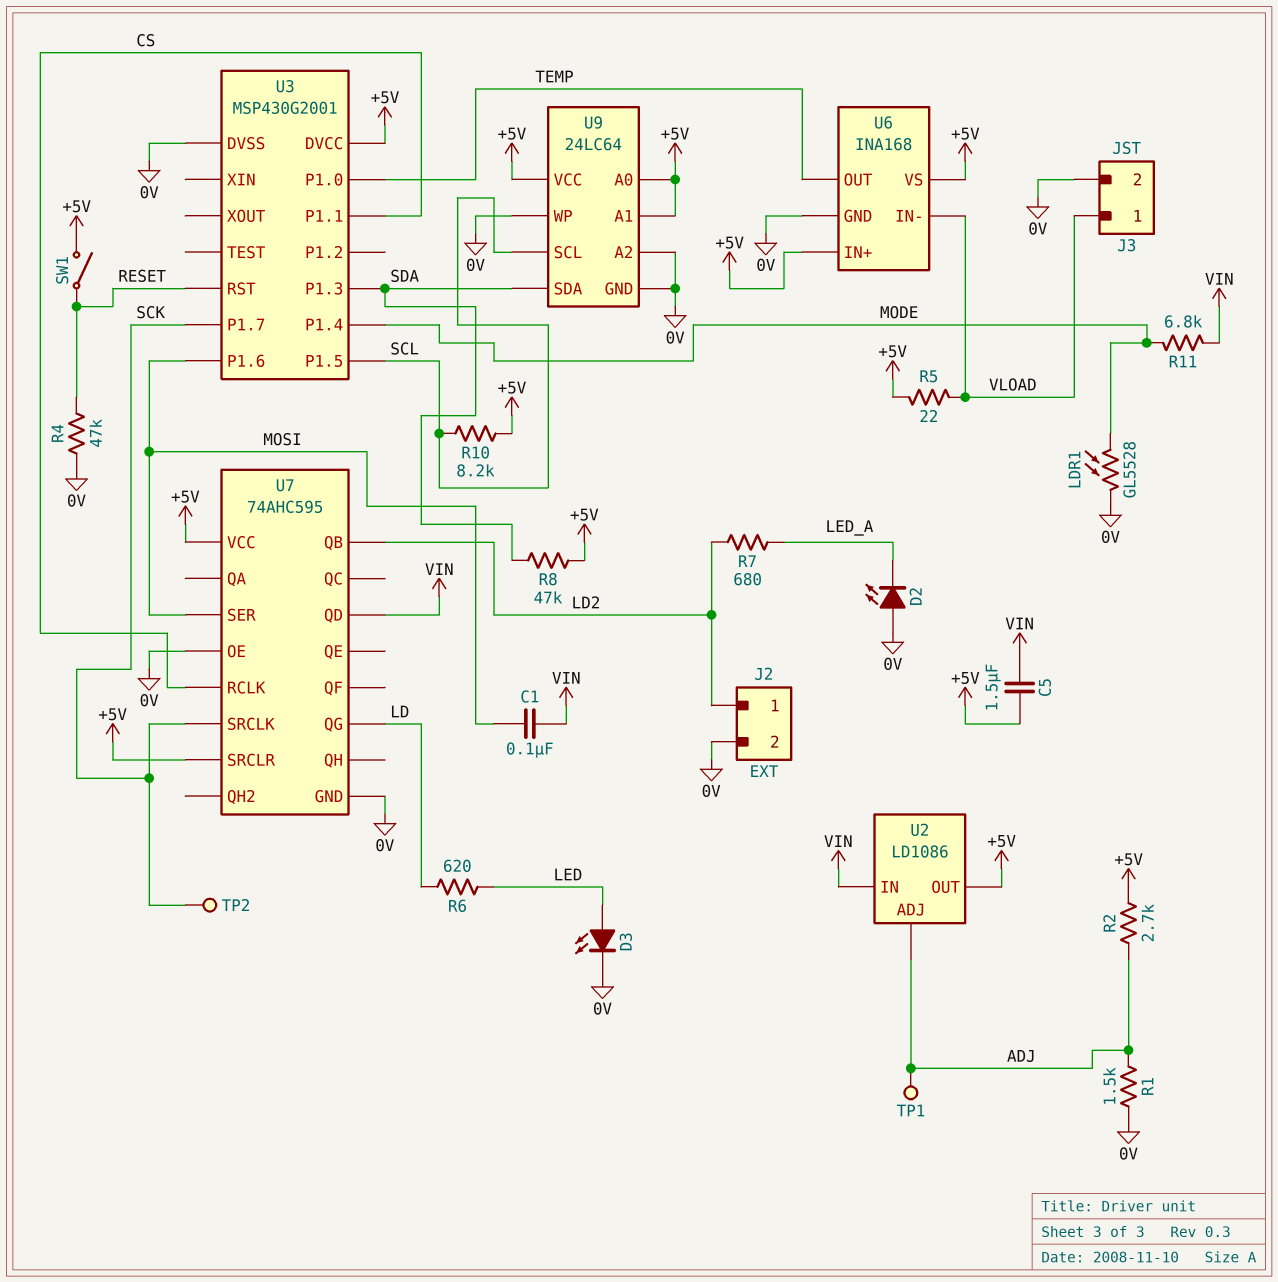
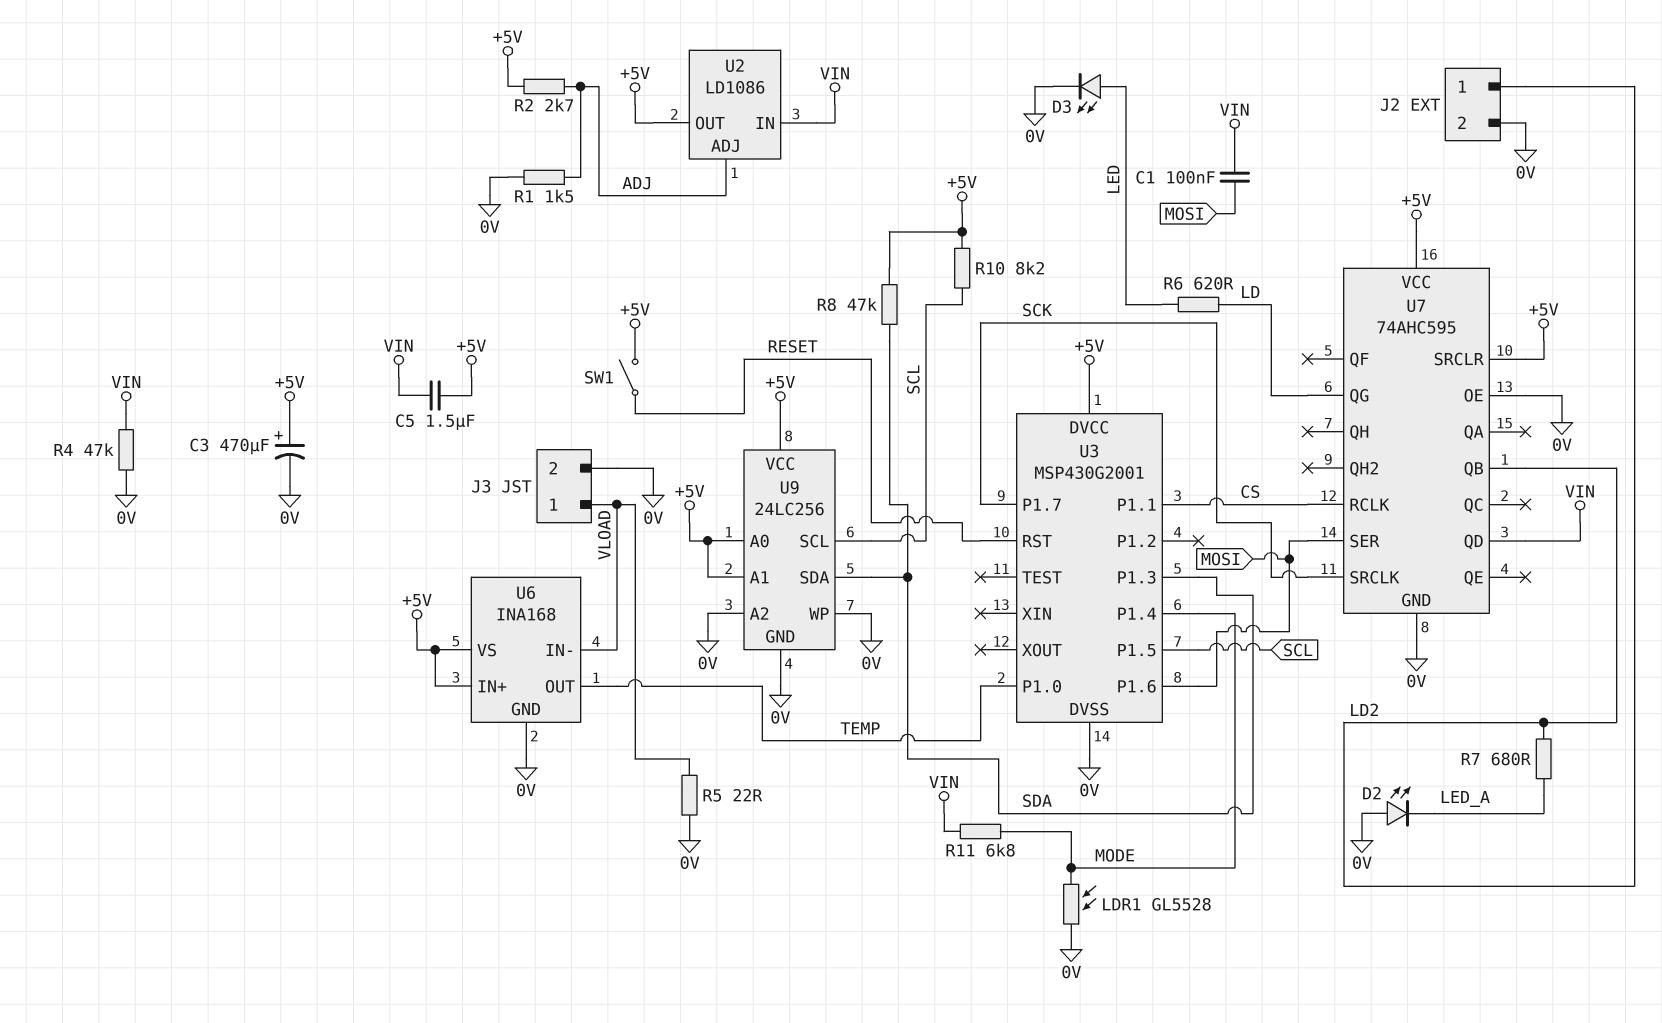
C3: none -> 470uF (plus +5V, minus 0V)
R4: 47k (0V, RESET) -> 47k (0V, VIN)
R5: 22 (+5V, VLOAD) -> 22 (0V, VLOAD)
TP1: test point (ADJ) -> none
TP2: test point (SCK) -> none
U9: 24LC64 -> 24LC256

